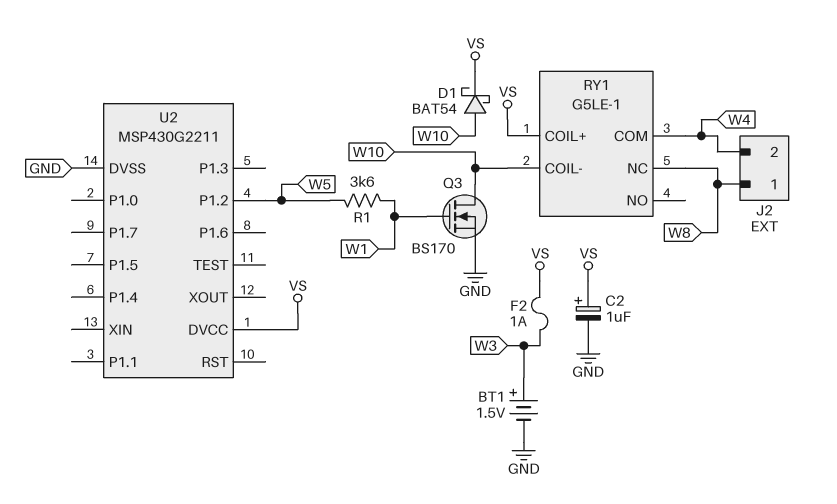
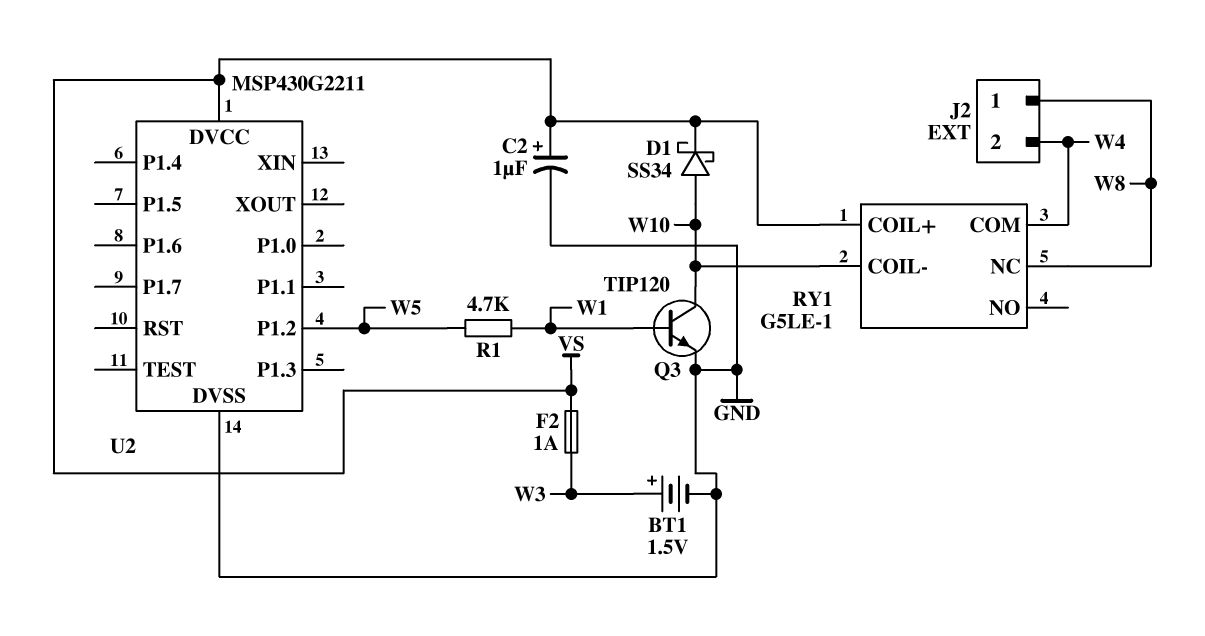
D1: schottky BAT54 (A W10, K VS) -> schottky SS34 (A W10, K VS)
Q3: NMOS BS170 (G W1, D W10, S GND) -> NPN TIP120 (B W1, C W10, E GND)
R1: 3.6k (W1, W5) -> 4.7k (W1, W5)

